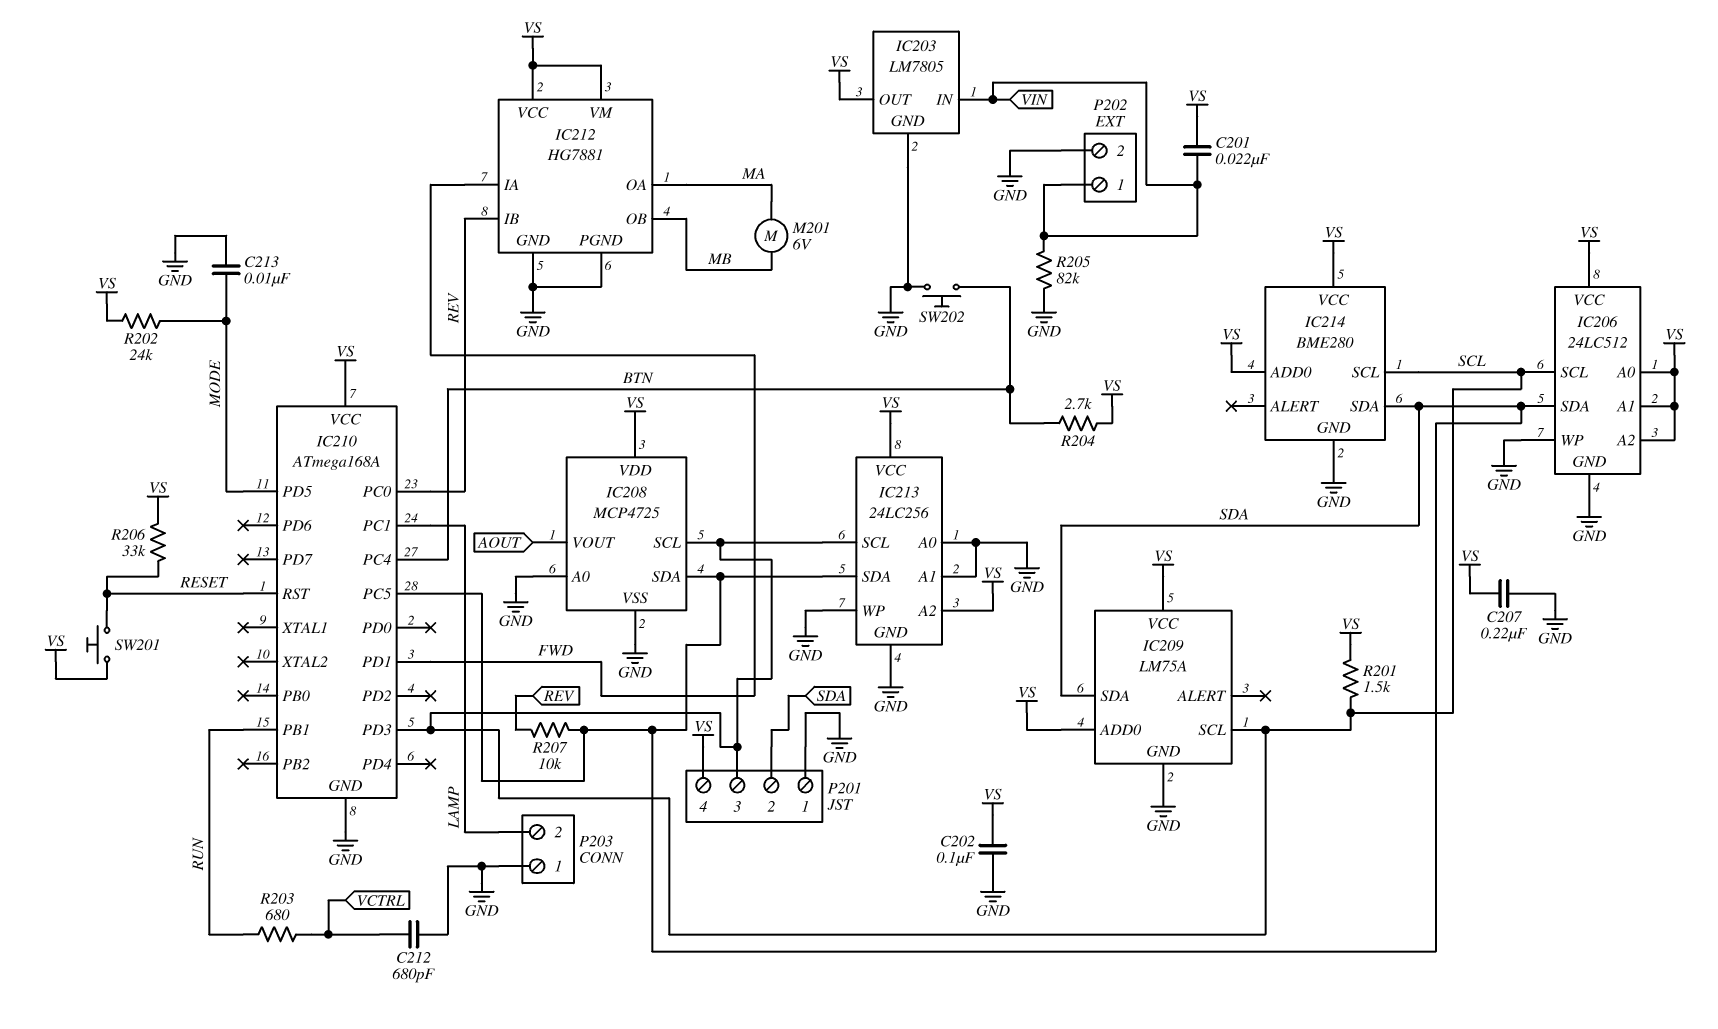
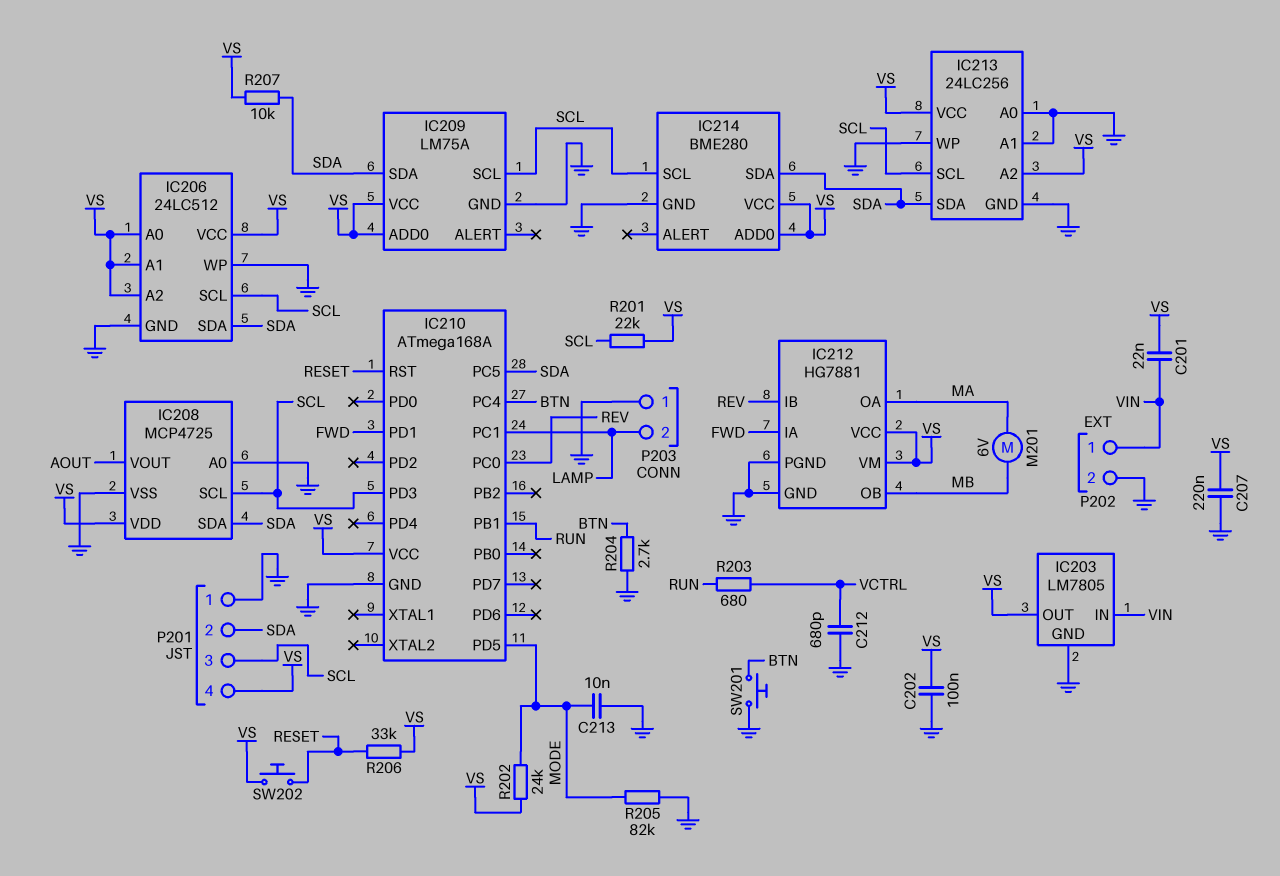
R201: 1.5k (SCL, VS) -> 22k (SCL, VS)
R204: 2.7k (BTN, VS) -> 2.7k (BTN, GND)
R205: 82k (GND, VIN) -> 82k (GND, MODE)
R207: 10k (REV, SDA) -> 10k (SDA, VS)
SW201: button (RESET, VS) -> button (BTN, GND)
SW202: button (BTN, GND) -> button (RESET, VS)

